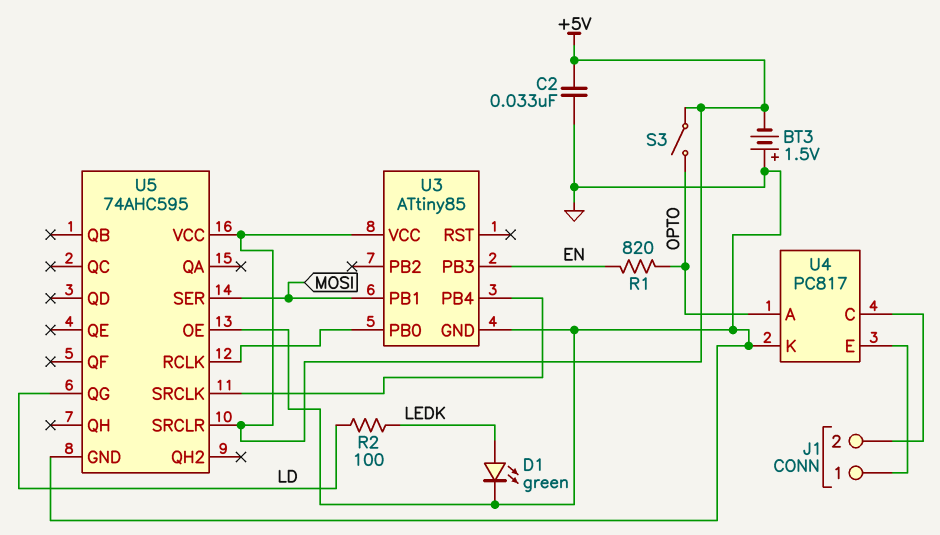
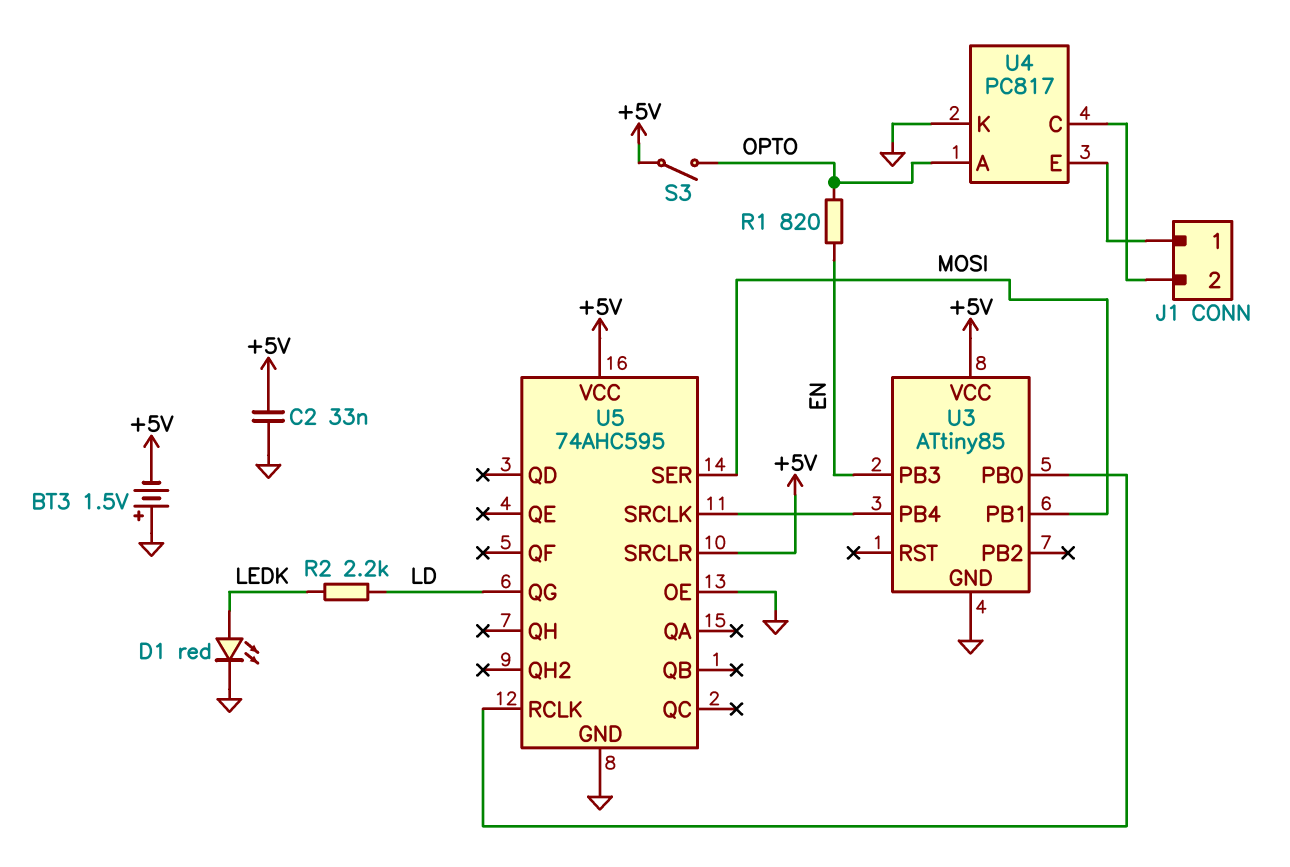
D1: LED green (A LEDK, K GND) -> LED red (A LEDK, K GND)
R2: 100 (LD, LEDK) -> 2.2k (LD, LEDK)

